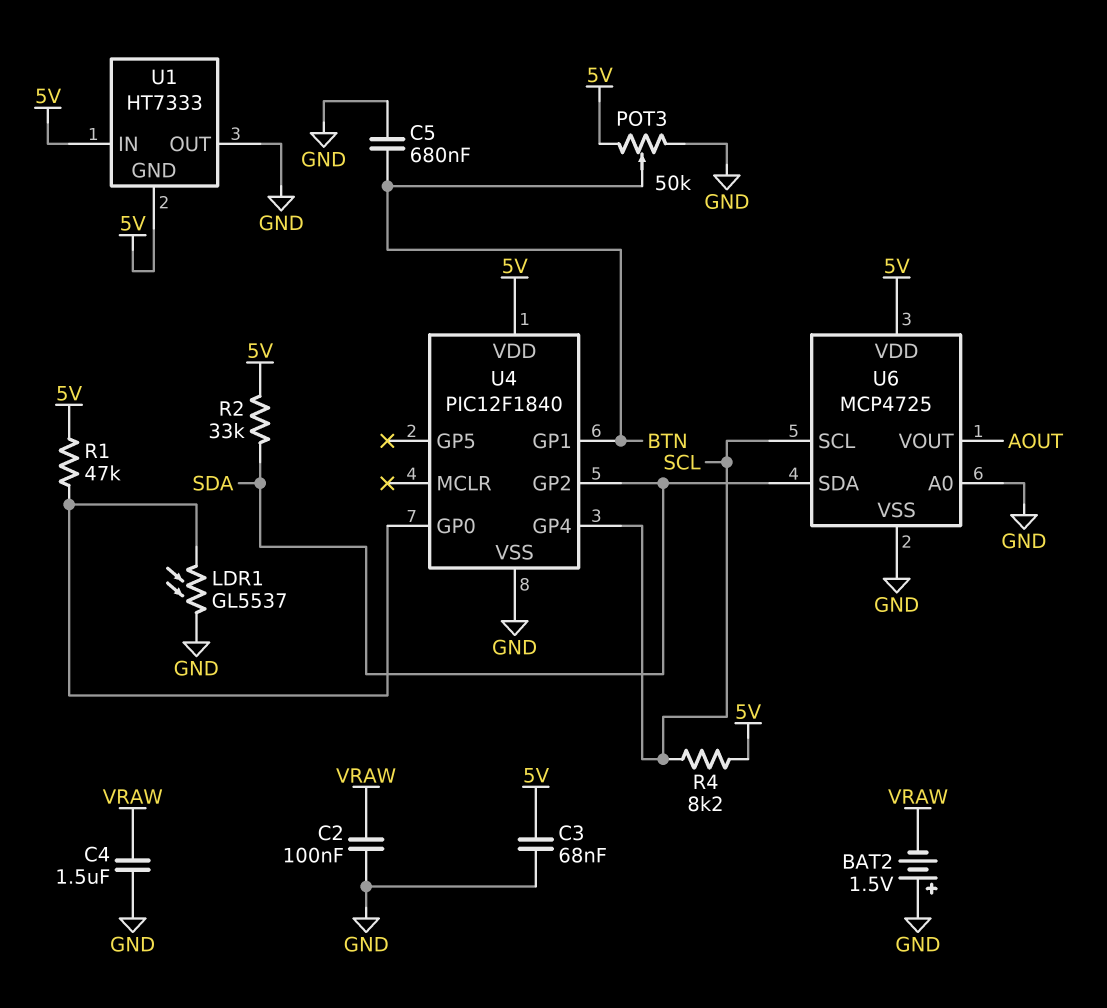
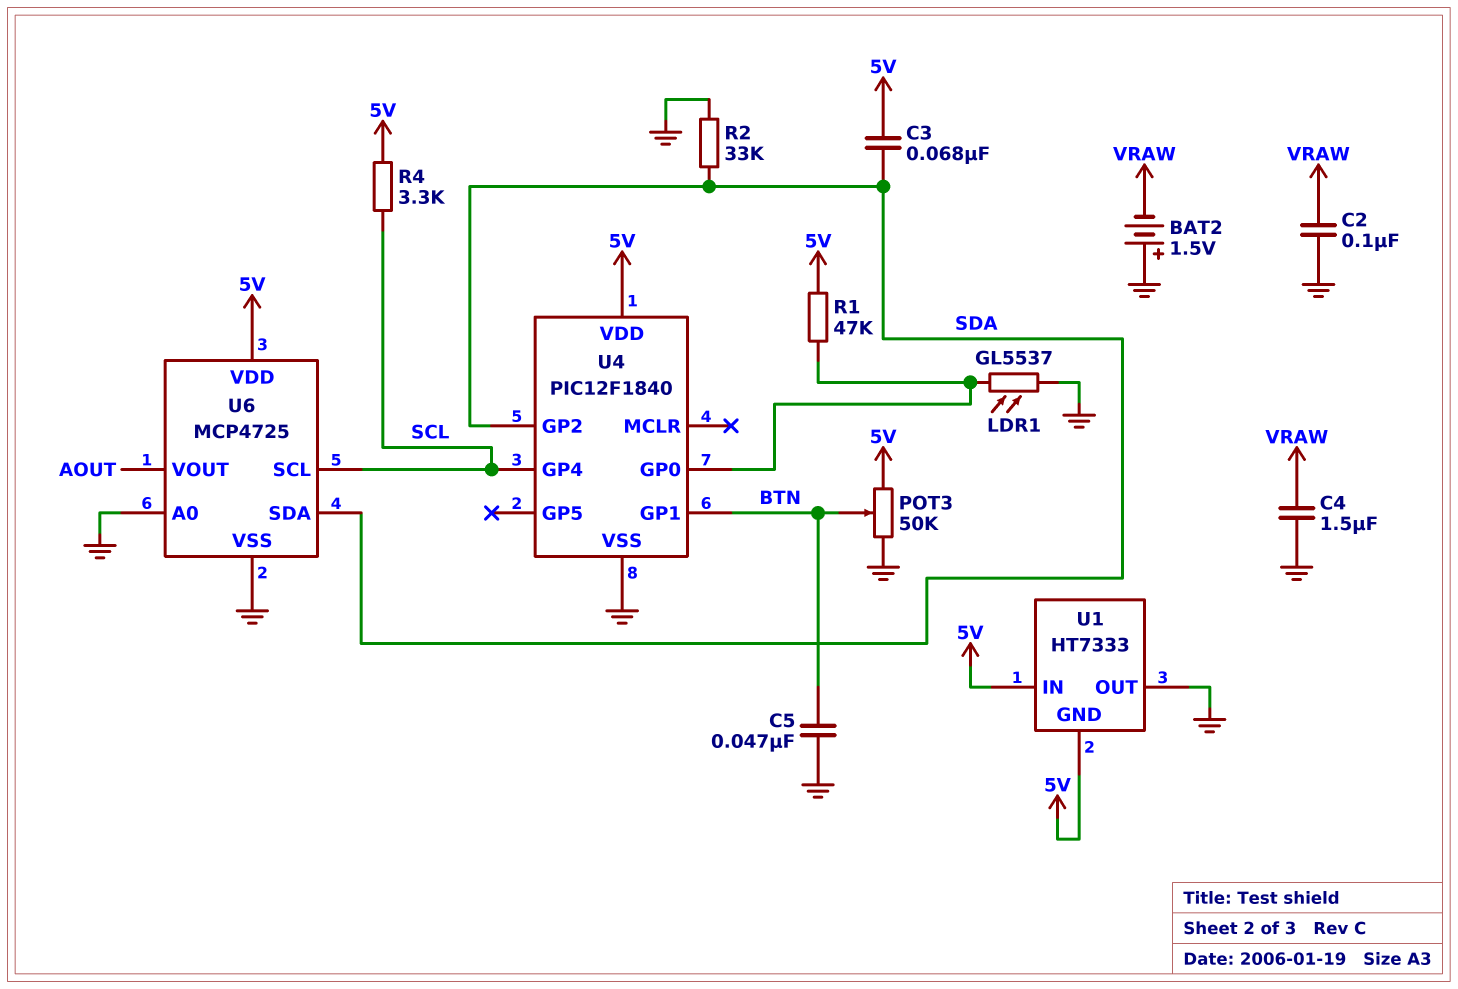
C3: 68nF (5V, GND) -> 68nF (5V, SDA)
C5: 680nF (BTN, GND) -> 47nF (BTN, GND)
R2: 33k (5V, SDA) -> 33k (GND, SDA)
R4: 8.2k (5V, SCL) -> 3.3k (5V, SCL)

